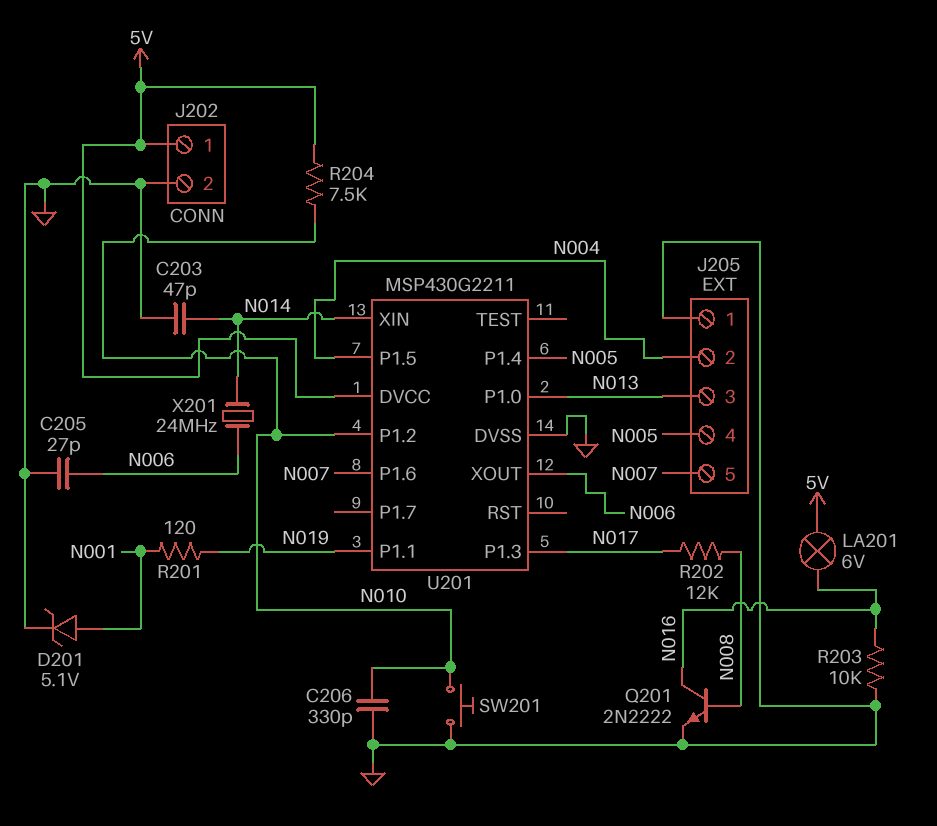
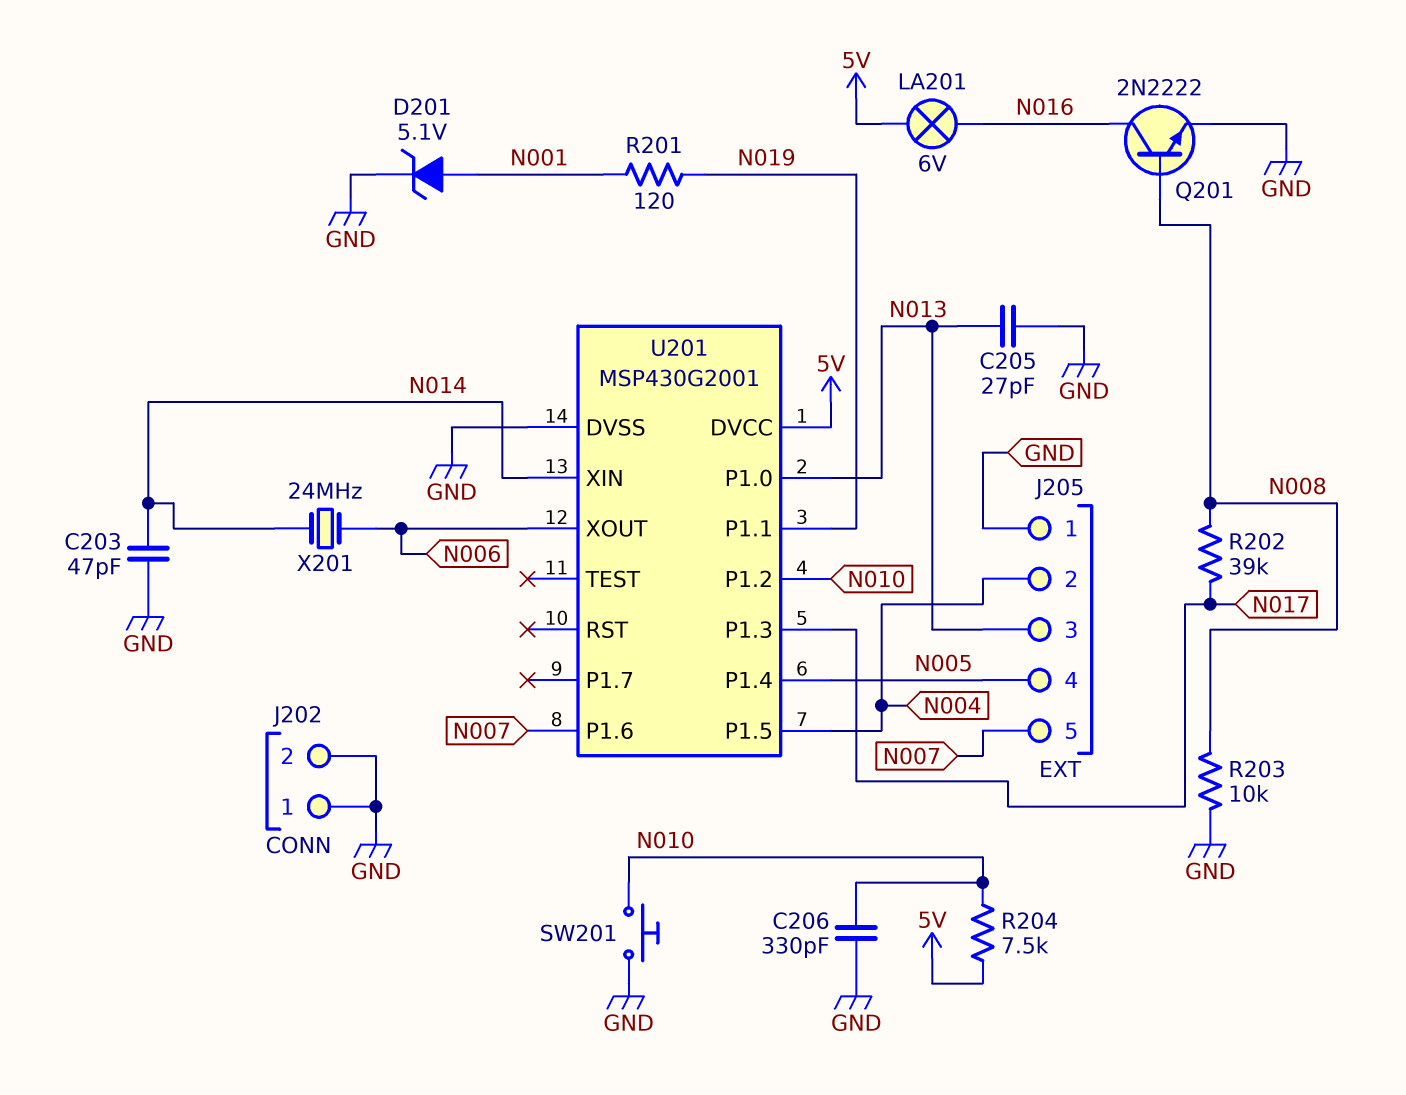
C205: 27pF (GND, N006) -> 27pF (GND, N013)
J202 pin 1: 5V -> GND
R202: 12k (N008, N017) -> 39k (N008, N017)
R203: 10k (GND, N016) -> 10k (GND, N008)
U201: MSP430G2211 -> MSP430G2001

